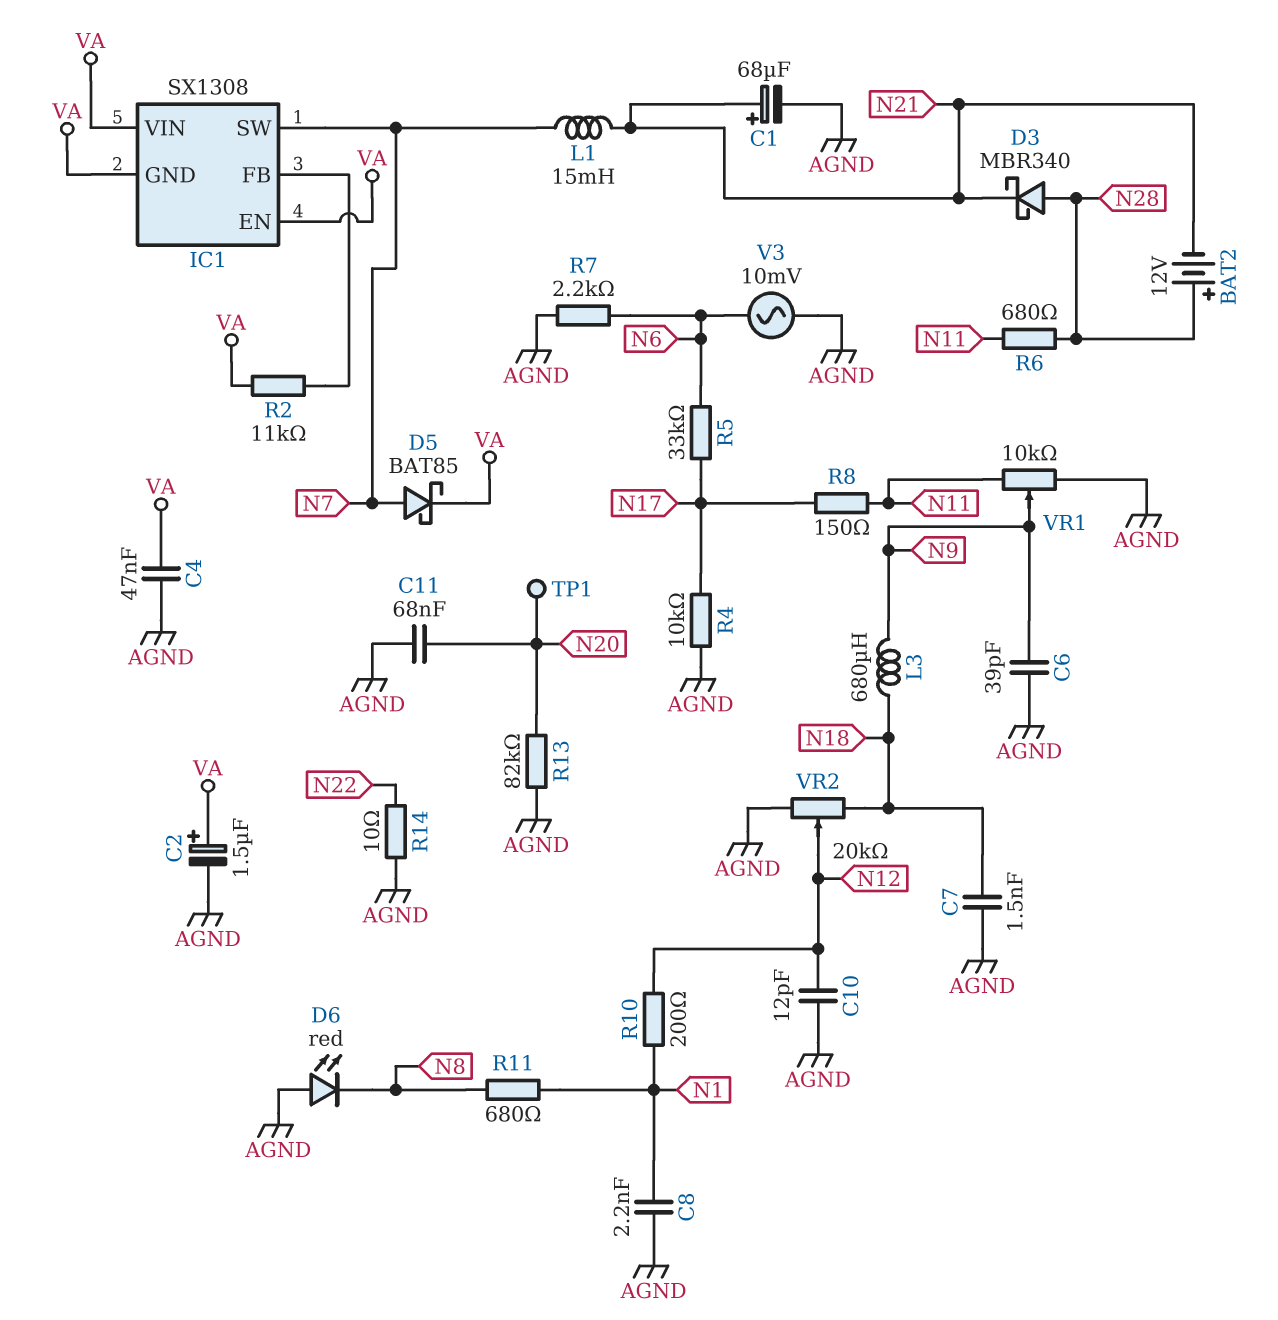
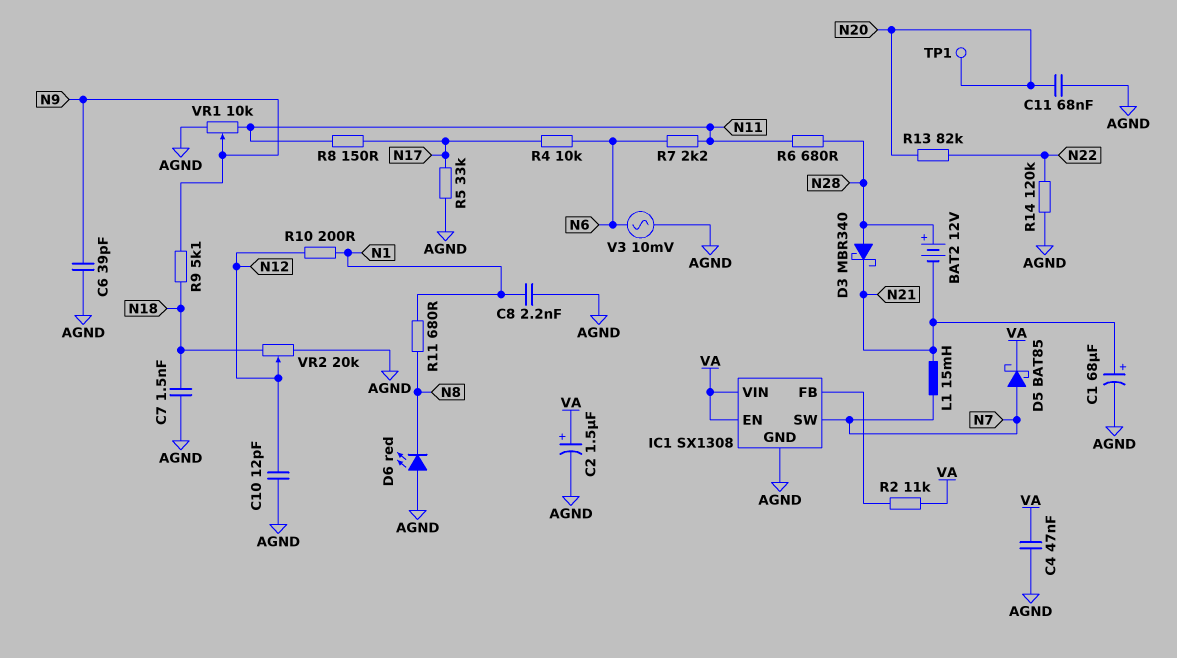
IC1 pin GND: VA -> AGND
L3: 680uH (N9, N18) -> none
R4: 10k (AGND, N17) -> 10k (N6, N17)
R5: 33k (N6, N17) -> 33k (AGND, N17)
R7: 2.2k (AGND, N6) -> 2.2k (N6, N11)
R9: none -> 5.1k (N9, N18)
R13: 82k (AGND, N20) -> 82k (N20, N22)
R14: 10 (AGND, N22) -> 120k (AGND, N22)

